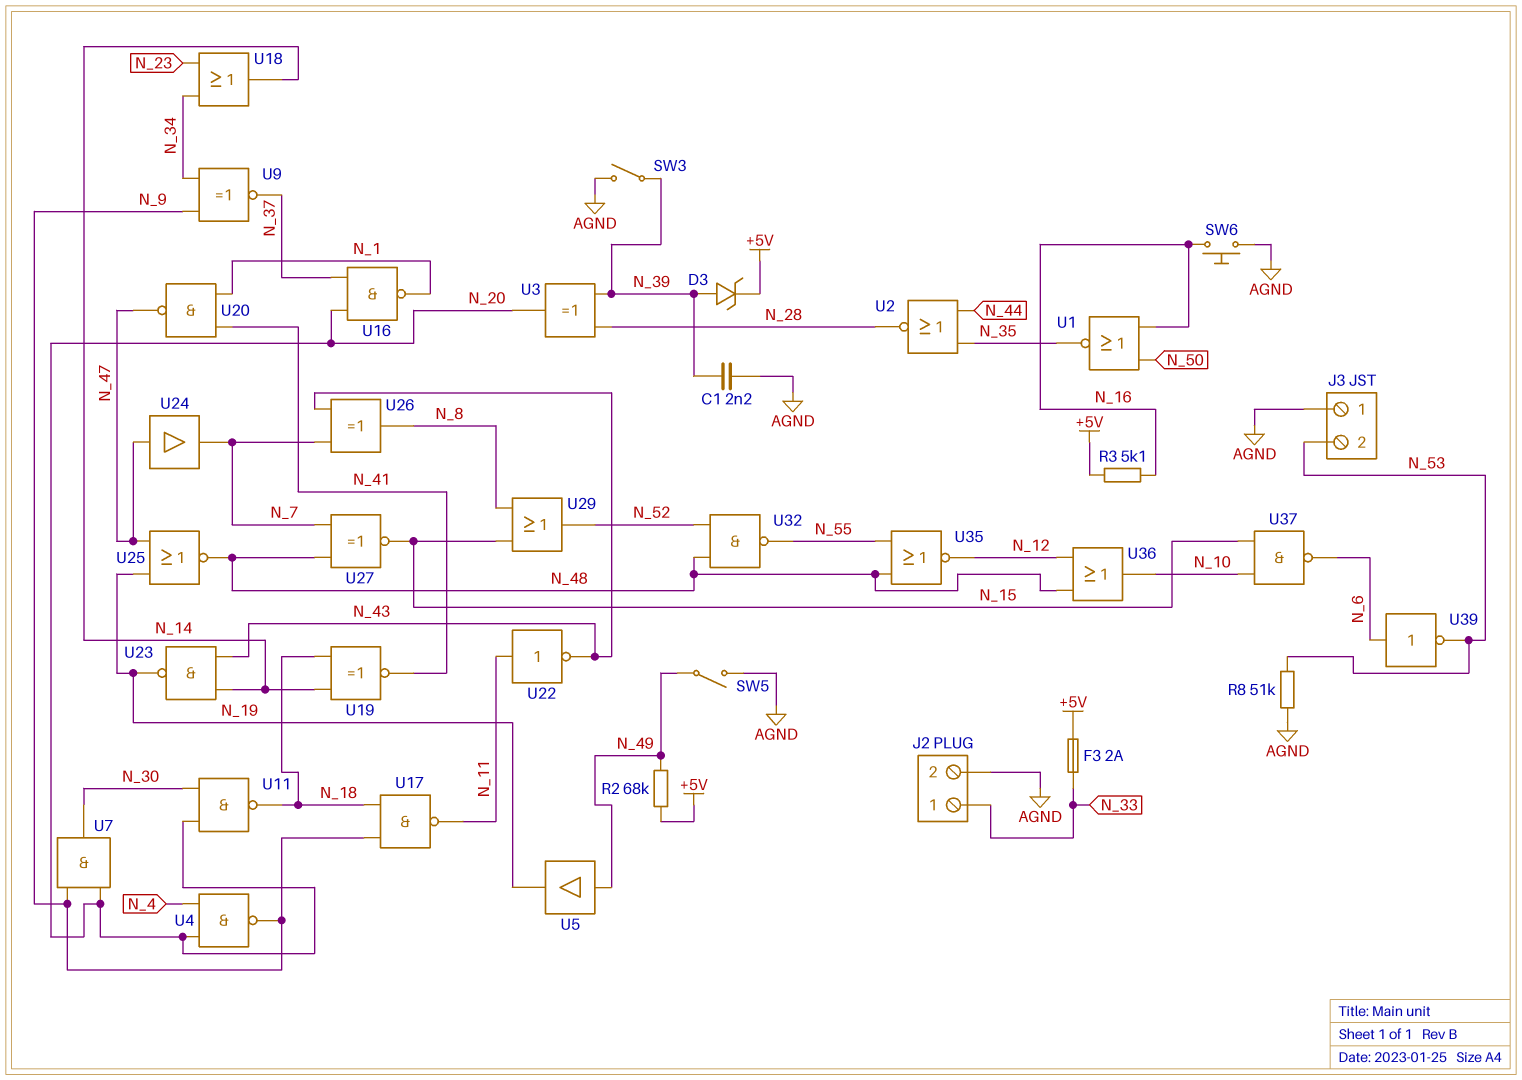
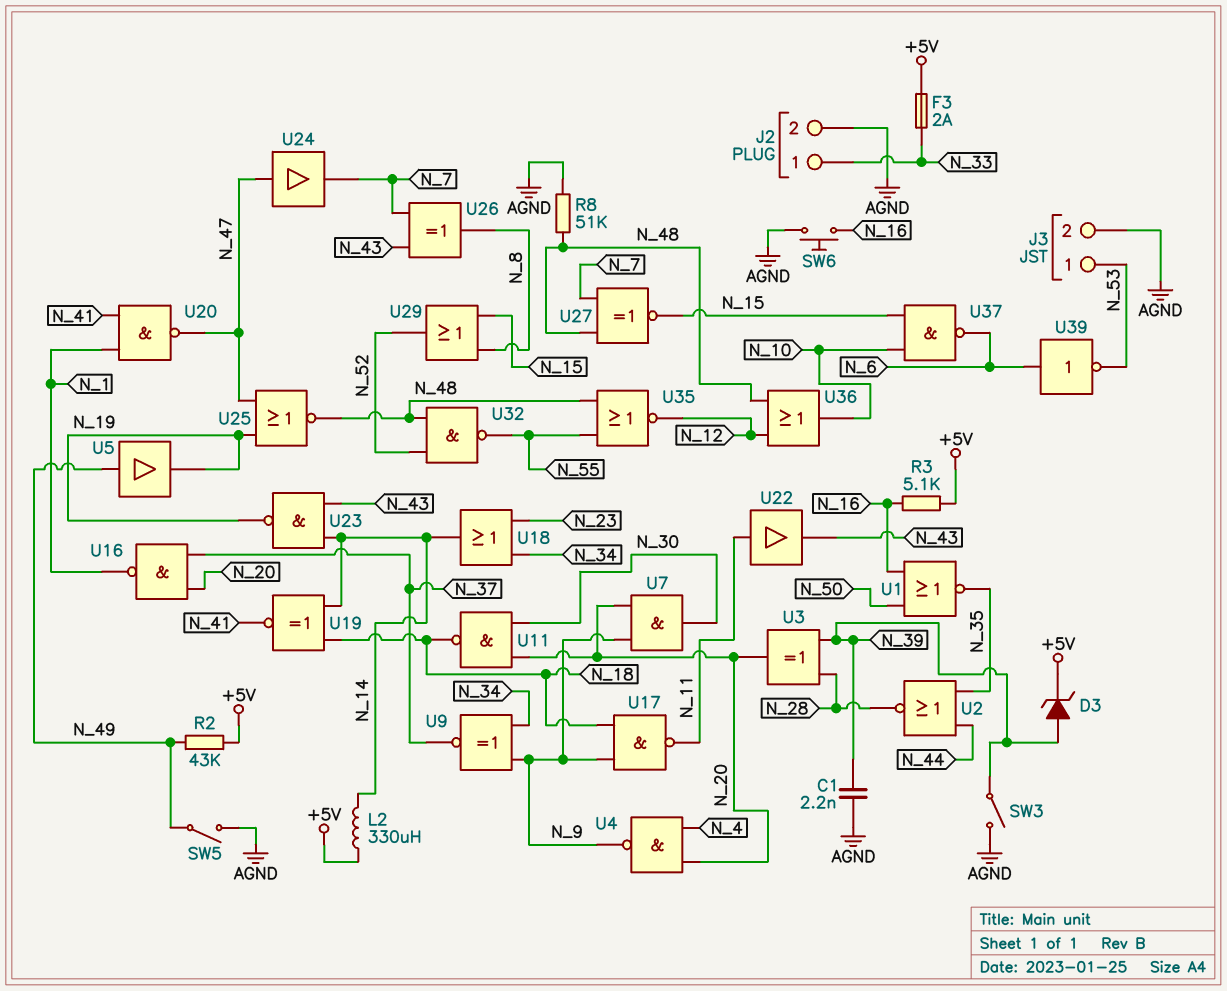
J3 pin 1: AGND -> N_53
J3 pin 2: N_53 -> AGND
L2: none -> 330uH (+5V, N_14)
R2: 68k (+5V, N_49) -> 43k (+5V, N_49)
R8: 51k (AGND, N_53) -> 51k (AGND, N_48)
U22: NOT (in N_11, out N_43) -> buffer (in N_11, out N_43)

